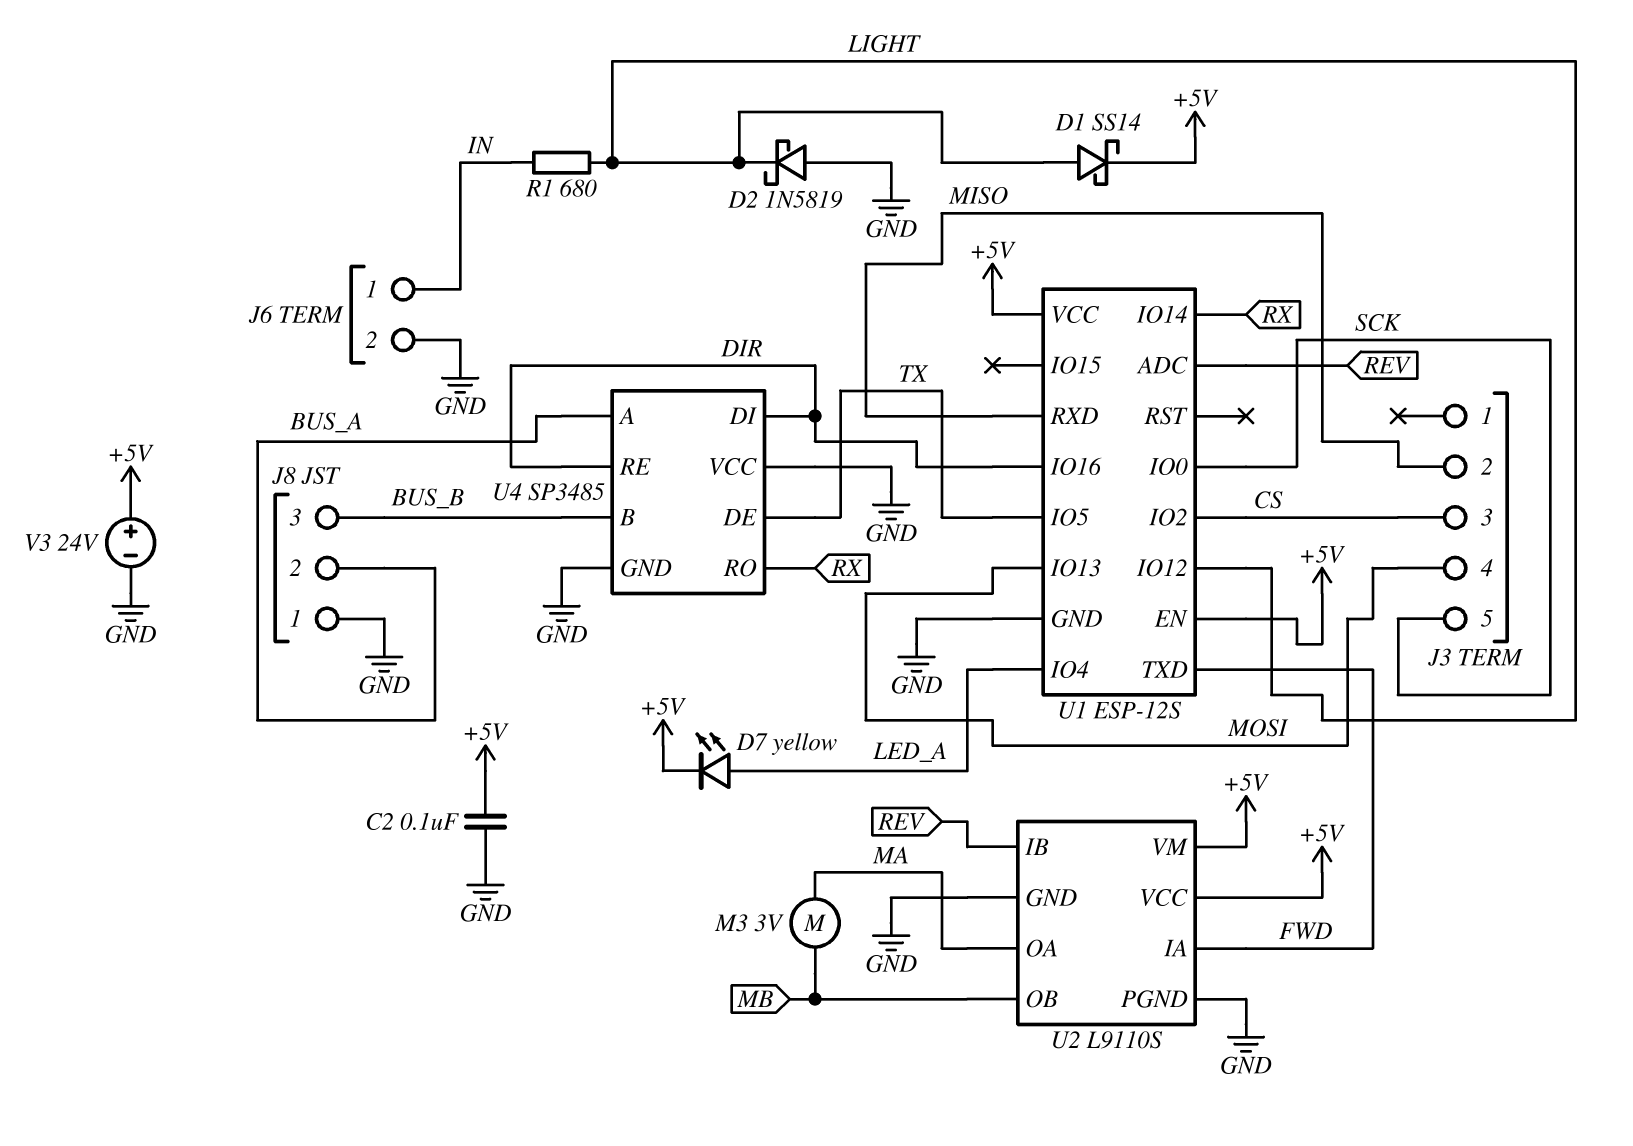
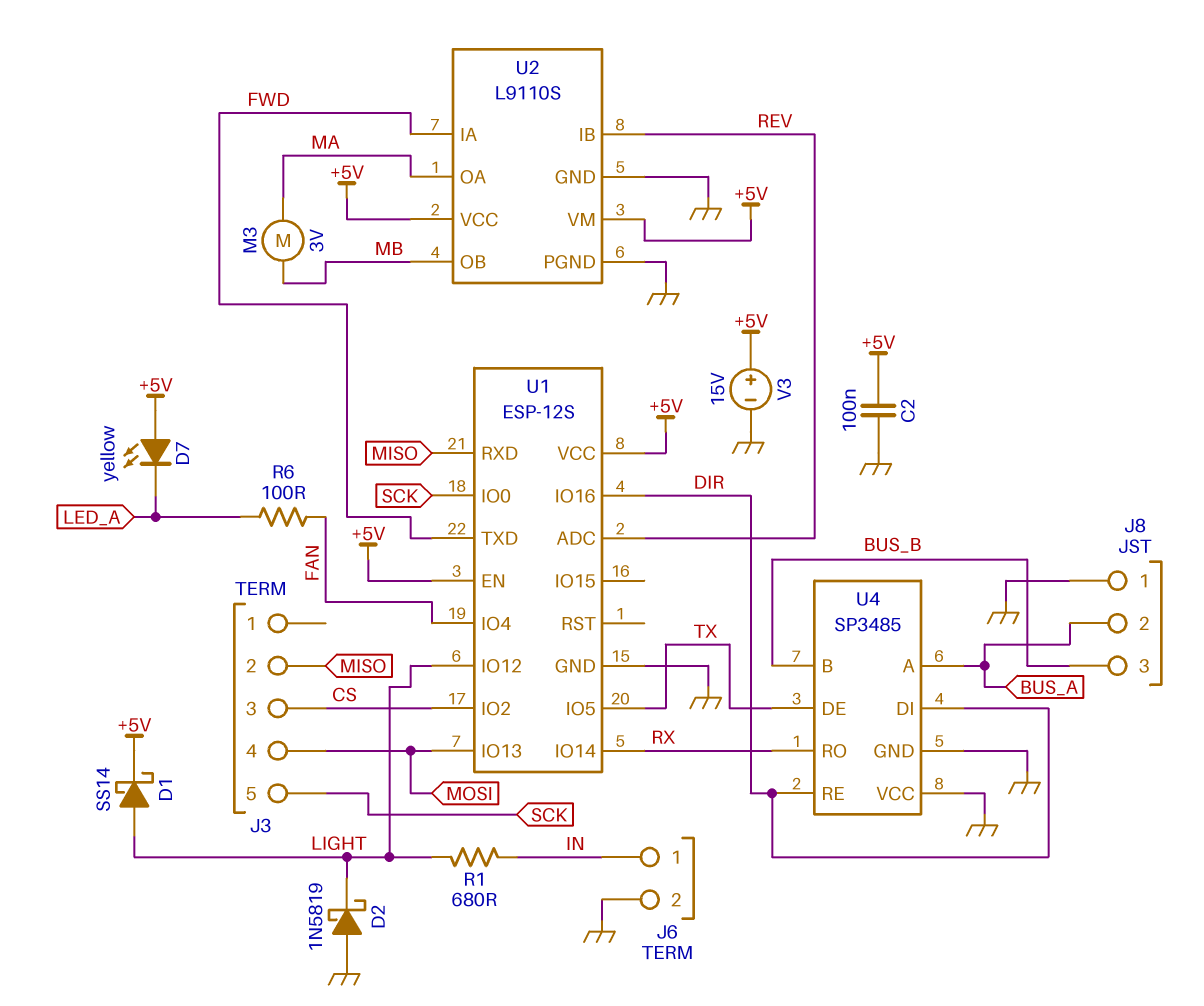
D7: LED yellow (A LED_A, K +5V) -> LED yellow (A +5V, K LED_A)
R6: none -> 100 (FAN, LED_A)
U1 pin IO4: LED_A -> FAN
V3: 24V (plus +5V, minus GND) -> 15V (plus +5V, minus GND)

